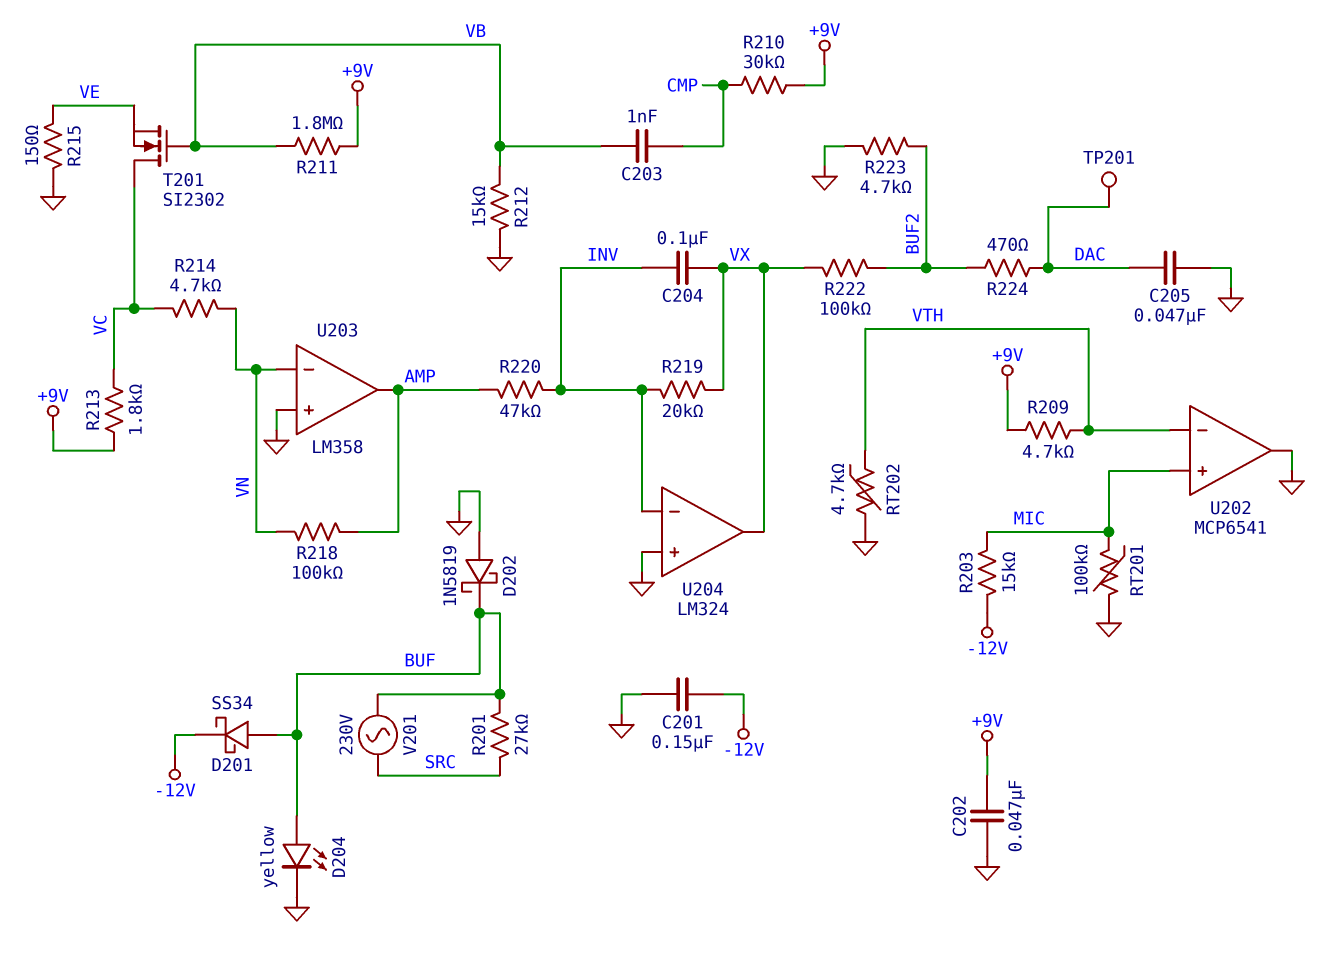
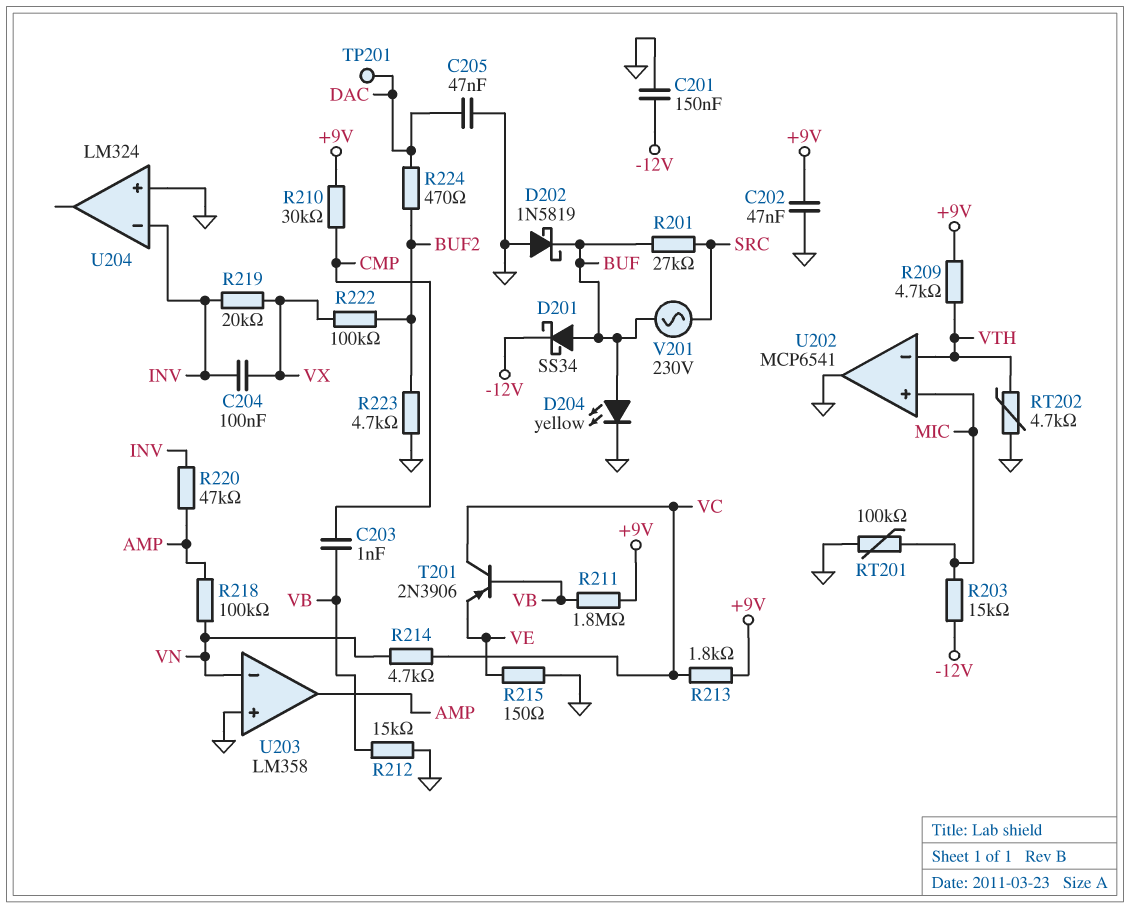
T201: NMOS SI2302 (G VB, D VC, S VE) -> PNP 2N3906 (B VB, C VC, E VE)
U204 pin out: VX -> none

